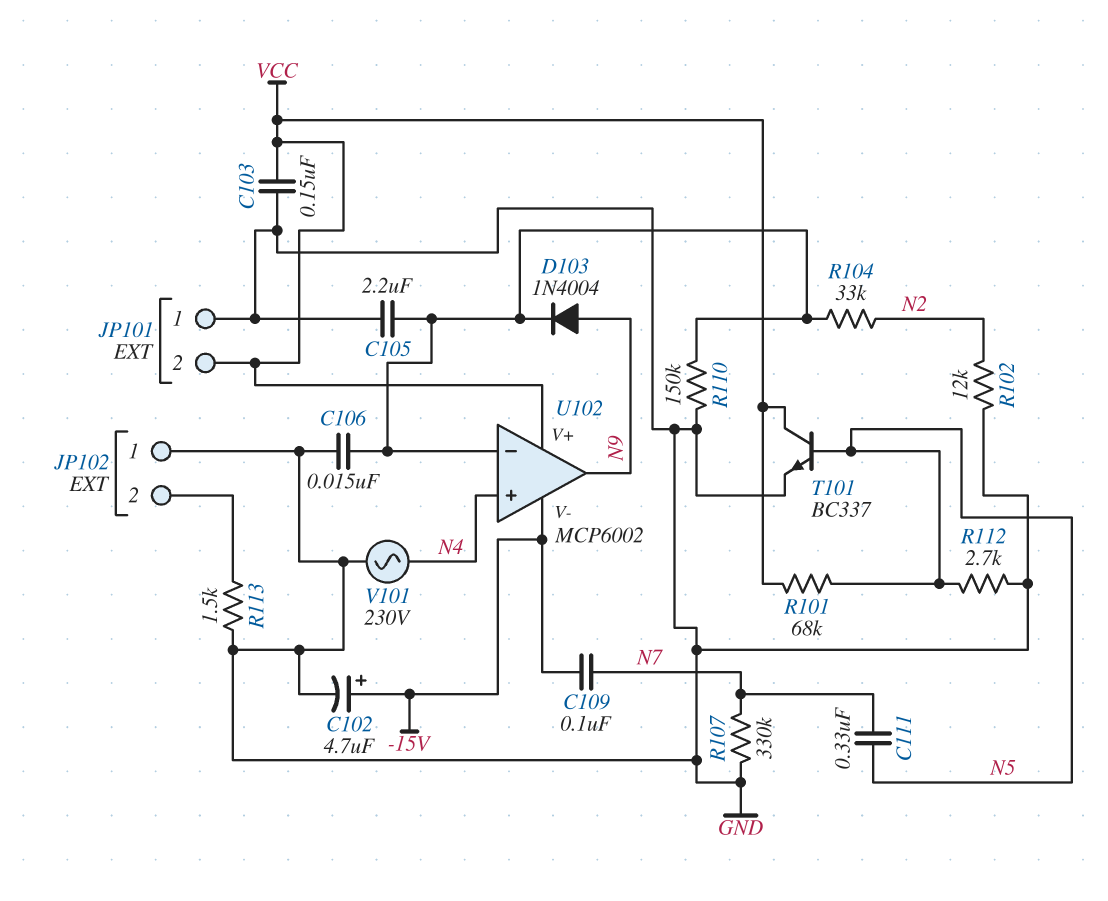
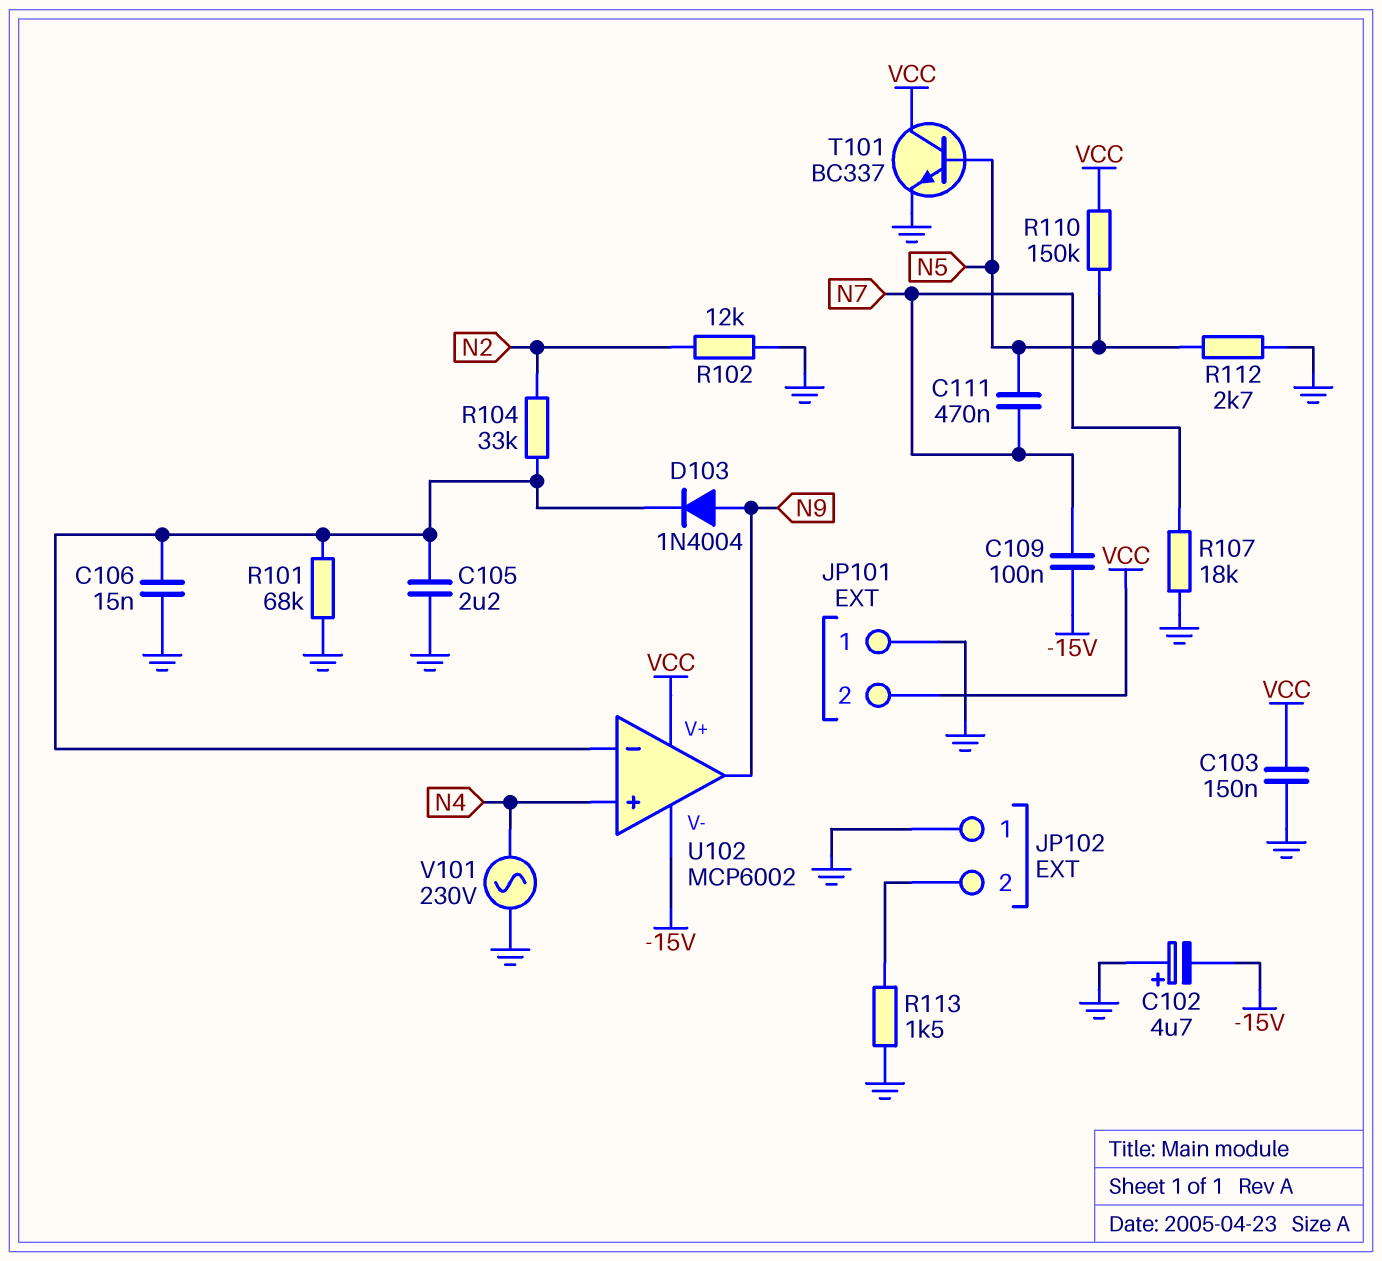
C102: 4.7uF (plus -15V, minus GND) -> 4.7uF (plus GND, minus -15V)
C111: 330nF (N5, N7) -> 470nF (N5, N7)
R101: 68k (N5, VCC) -> 68k (GND, U102/in-)
R107: 330k (GND, N7) -> 18k (GND, N7)
R110: 150k (GND, U102/in-) -> 150k (N5, VCC)

